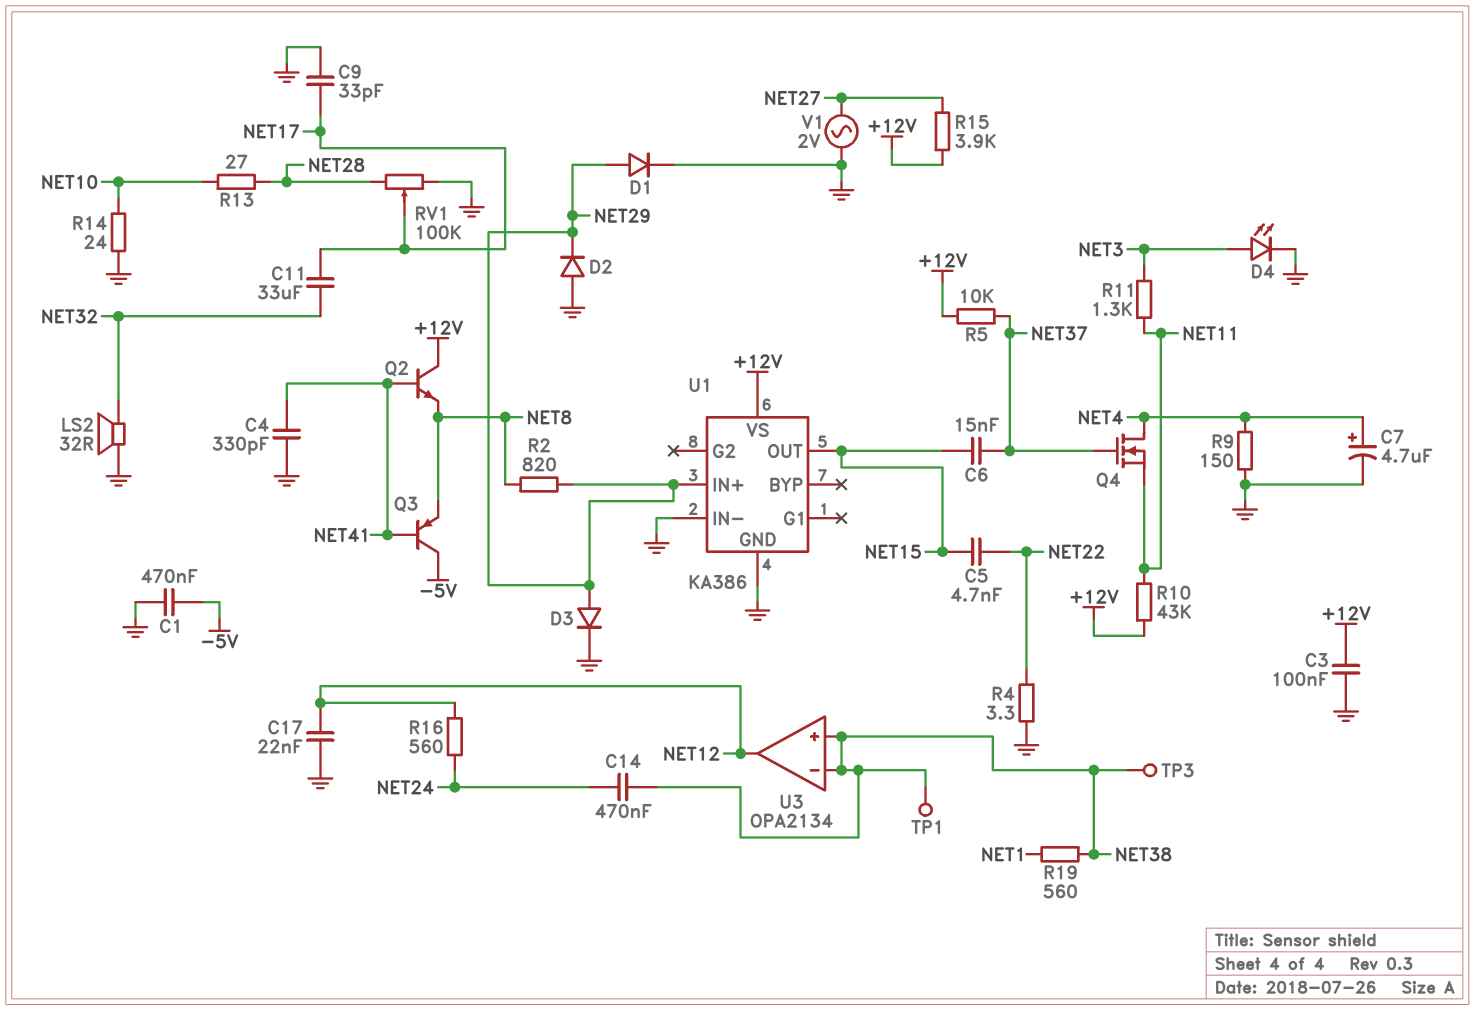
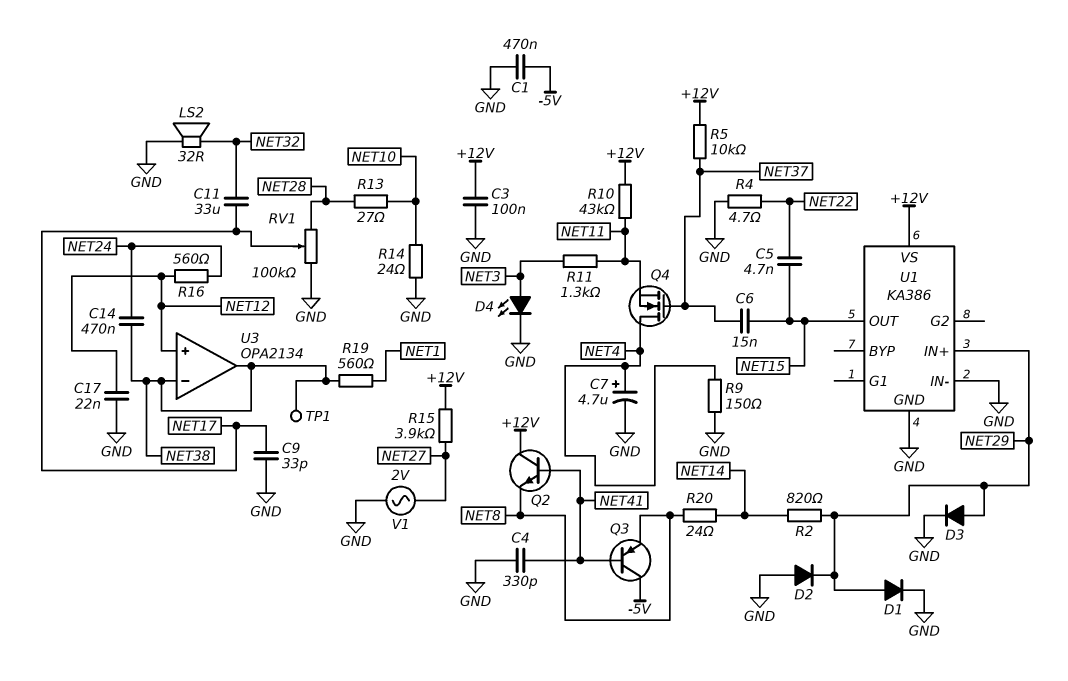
R2: 820 (NET8, NET29) -> 820 (NET14, NET29)
R4: 3.3 (GND, NET22) -> 4.7 (GND, NET22)
R20: none -> 24 (NET8, NET14)
TP3: test point (NET38) -> none
U3 pin in+: NET38 -> NET12
U3 pin out: NET12 -> NET38

